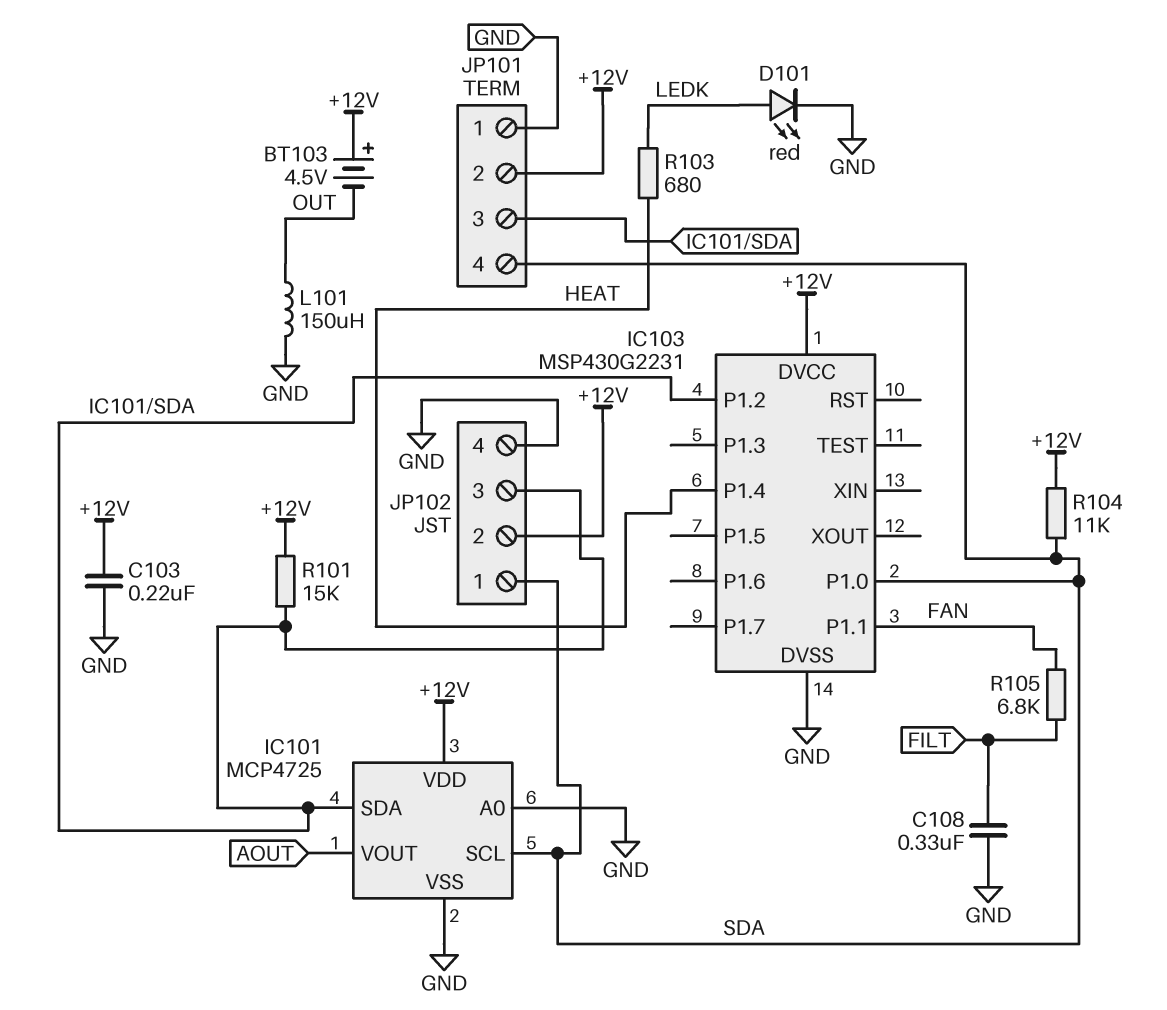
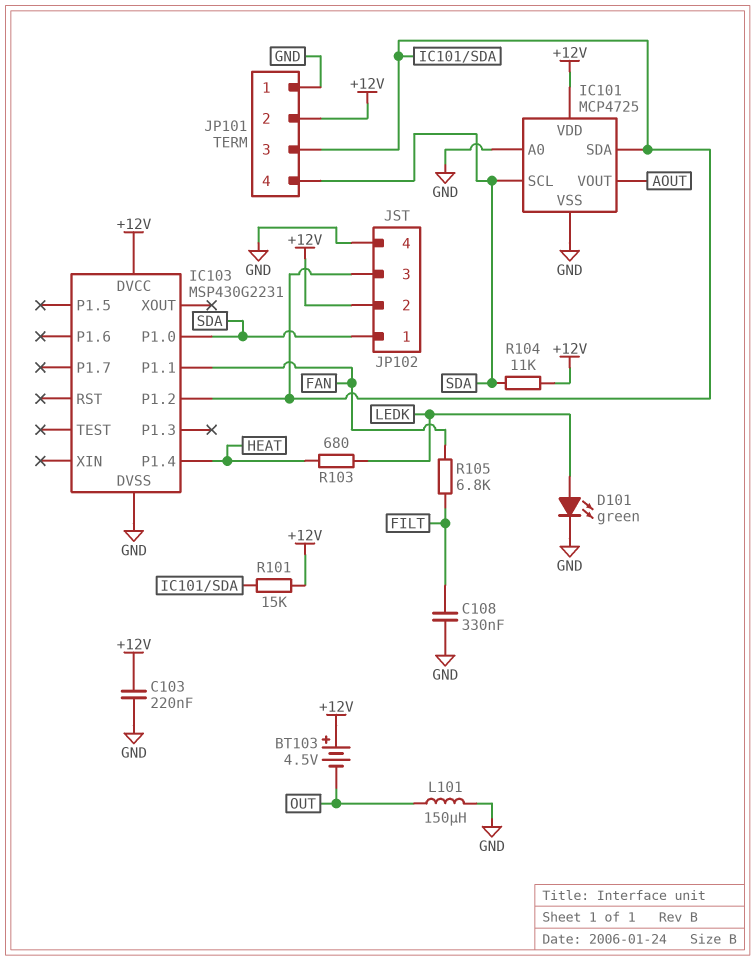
D101: LED red (A LEDK, K GND) -> LED green (A LEDK, K GND)

